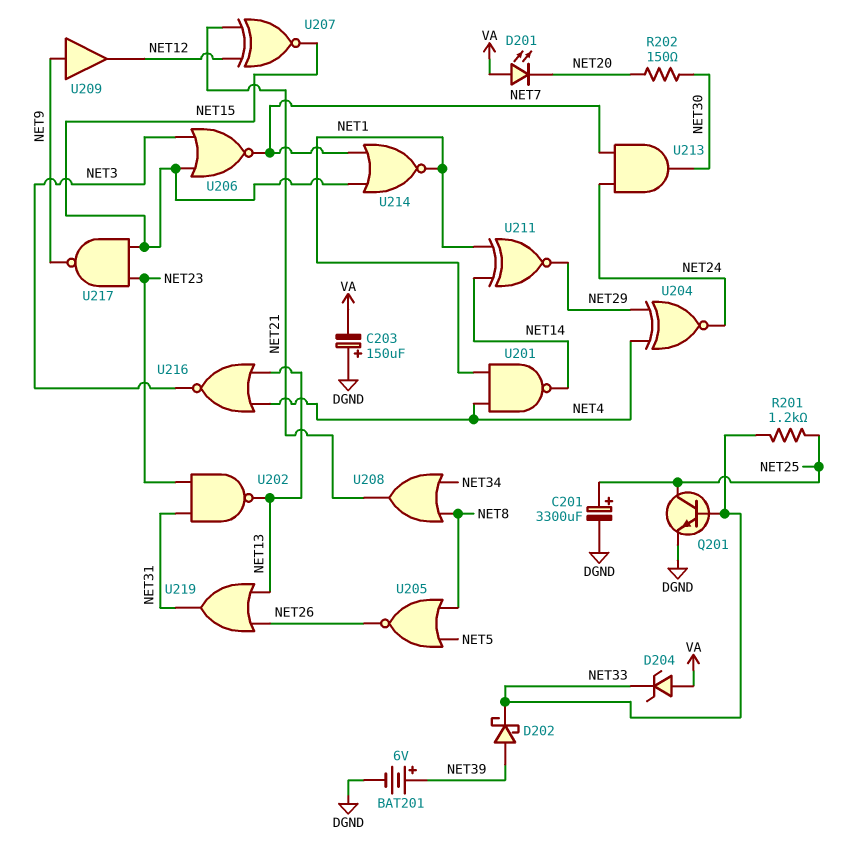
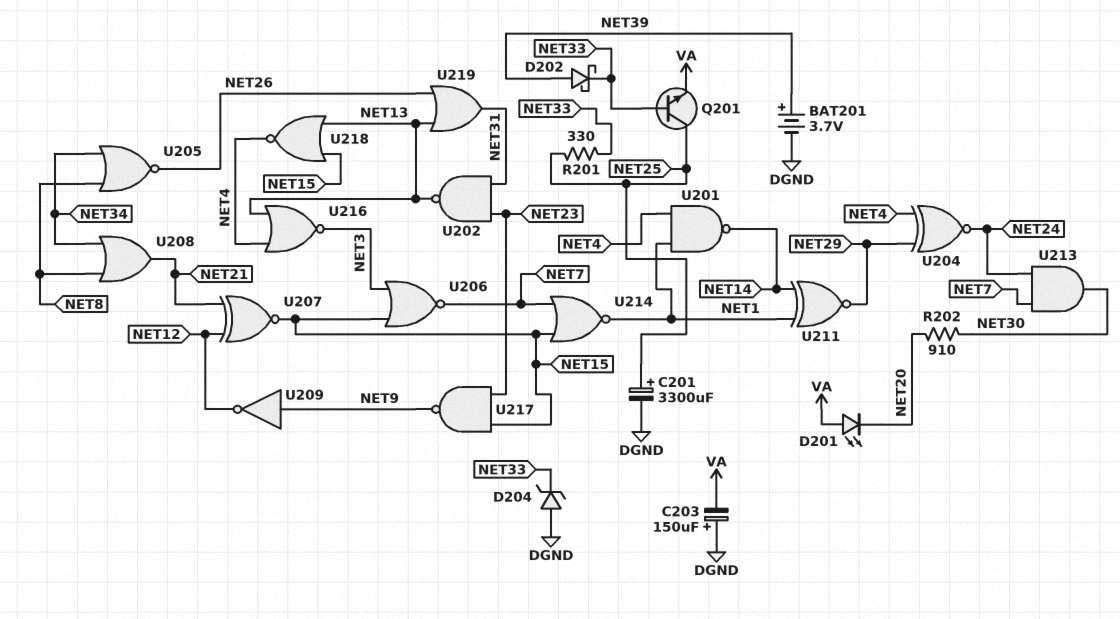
BAT201: 6V (plus NET39, minus DGND) -> 3.7V (plus NET39, minus DGND)
D204: zener (A VA, K NET33) -> zener (A DGND, K NET33)
Q201: NPN (B NET33, C NET25, E DGND) -> NPN (B NET33, C NET25, E VA)
R201: 1.2k (NET25, NET33) -> 330 (NET25, NET33)
R202: 150 (NET20, NET30) -> 910 (NET20, NET30)
U205: NOR (in NET5, in NET8, out NET26) -> NOR (in NET8, in NET34, out NET26)
U209: buffer (in NET9, out NET12) -> NOT (in NET9, out NET12)
U218: none -> NOR (in NET13, in NET15, out NET4)

